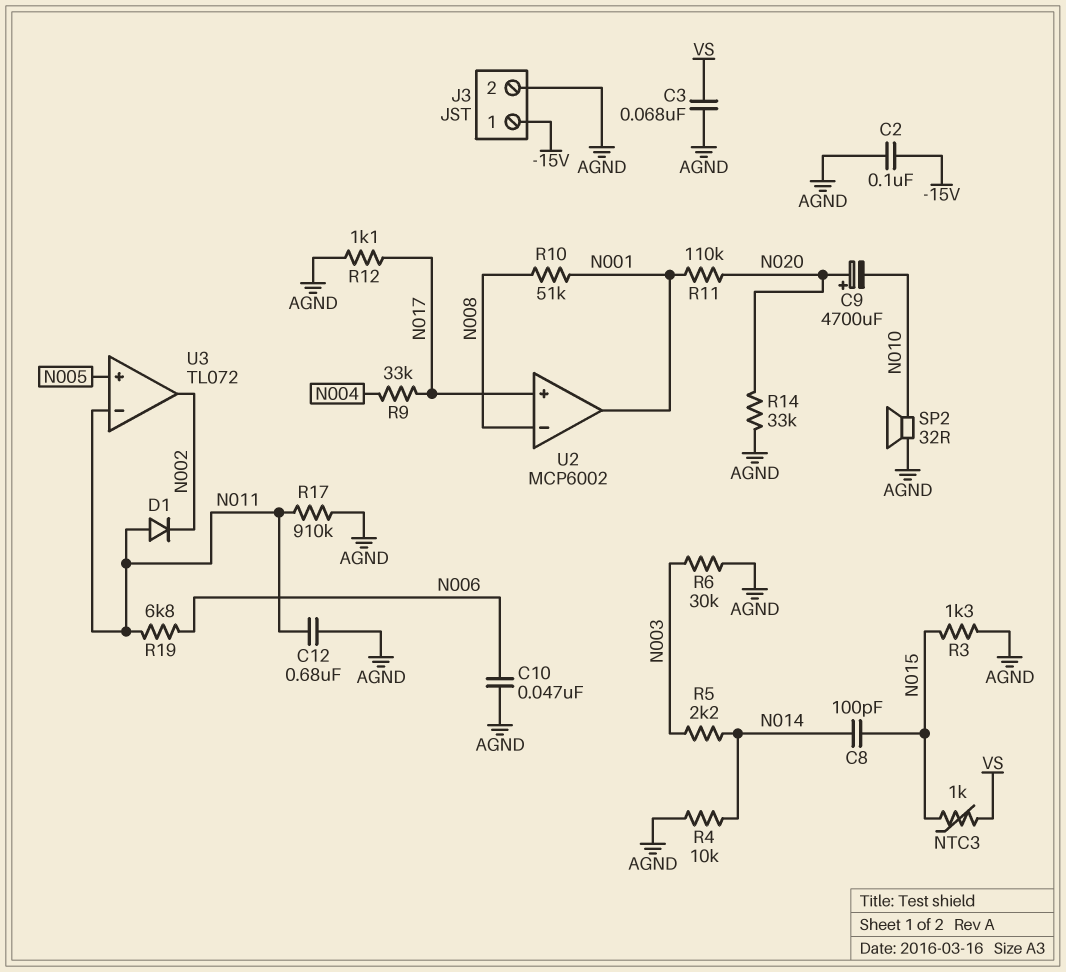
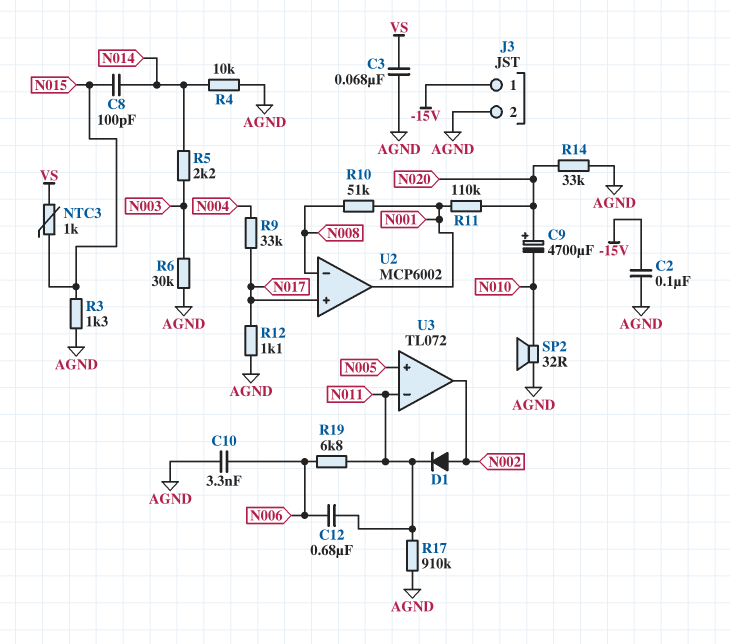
C10: 47nF (AGND, N006) -> 3.3nF (AGND, N006)
C12: 680nF (AGND, N011) -> 680nF (N006, N011)
D1: diode (A N011, K N002) -> diode (A N002, K N011)

